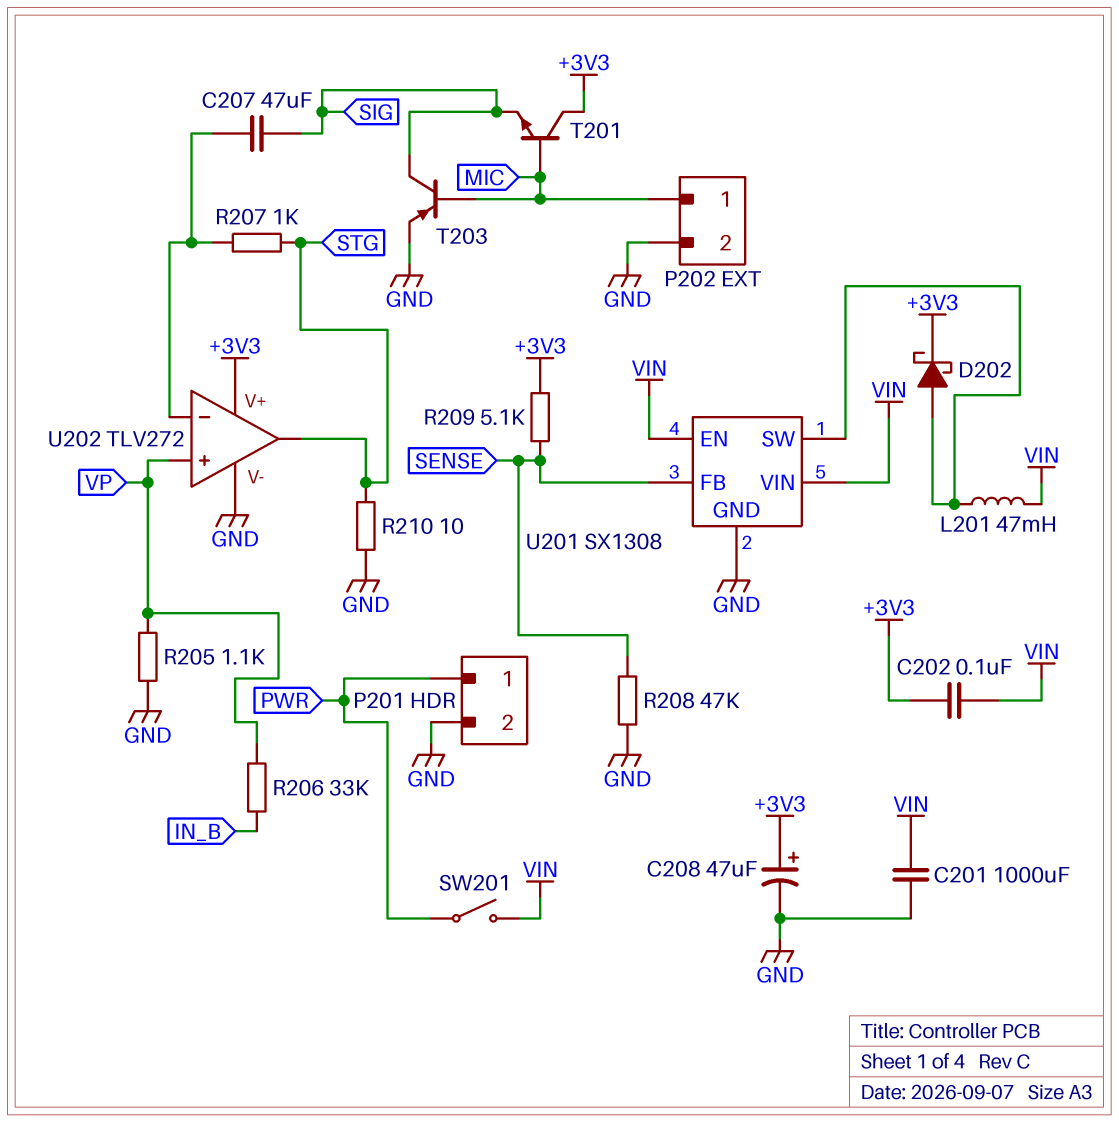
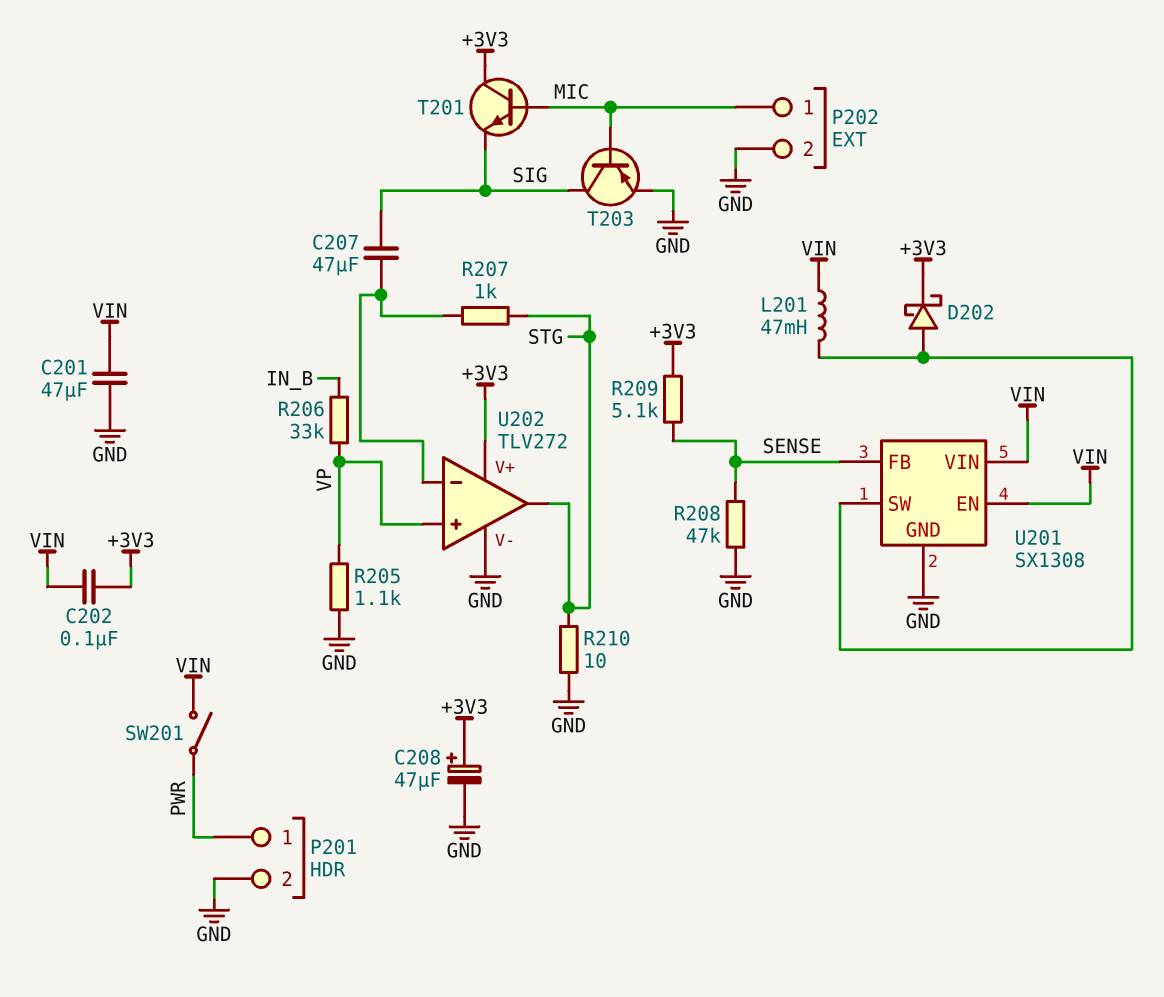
C201: 1000uF (GND, VIN) -> 47uF (GND, VIN)

